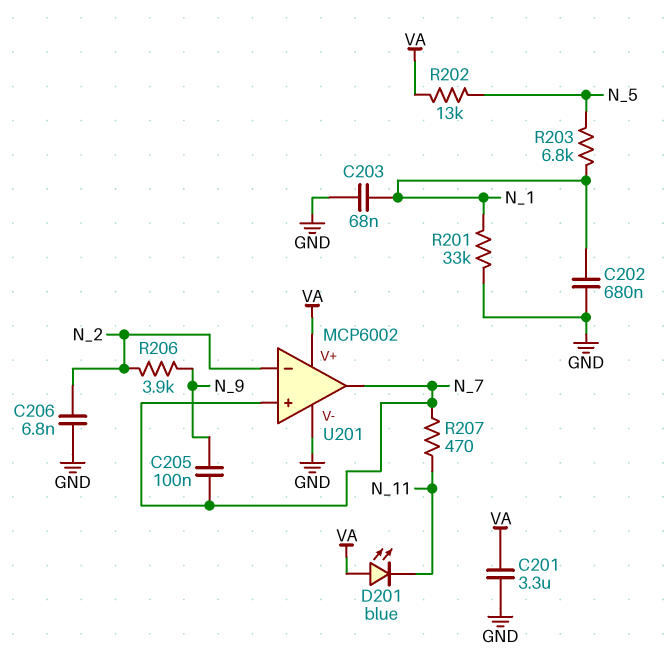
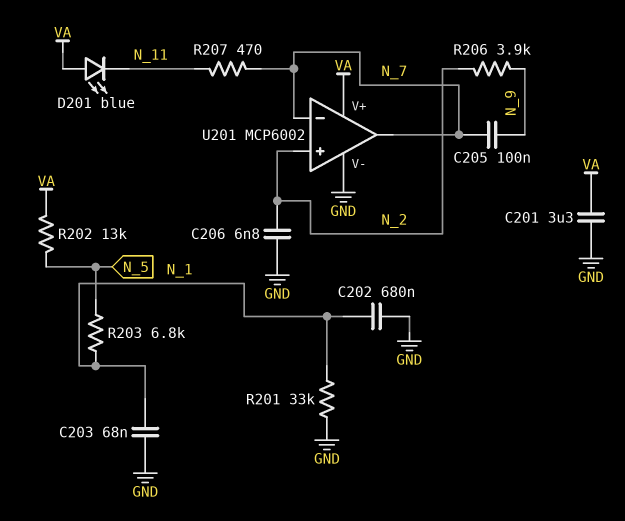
U201 pin in+: N_7 -> N_2
U201 pin in-: N_2 -> N_7

